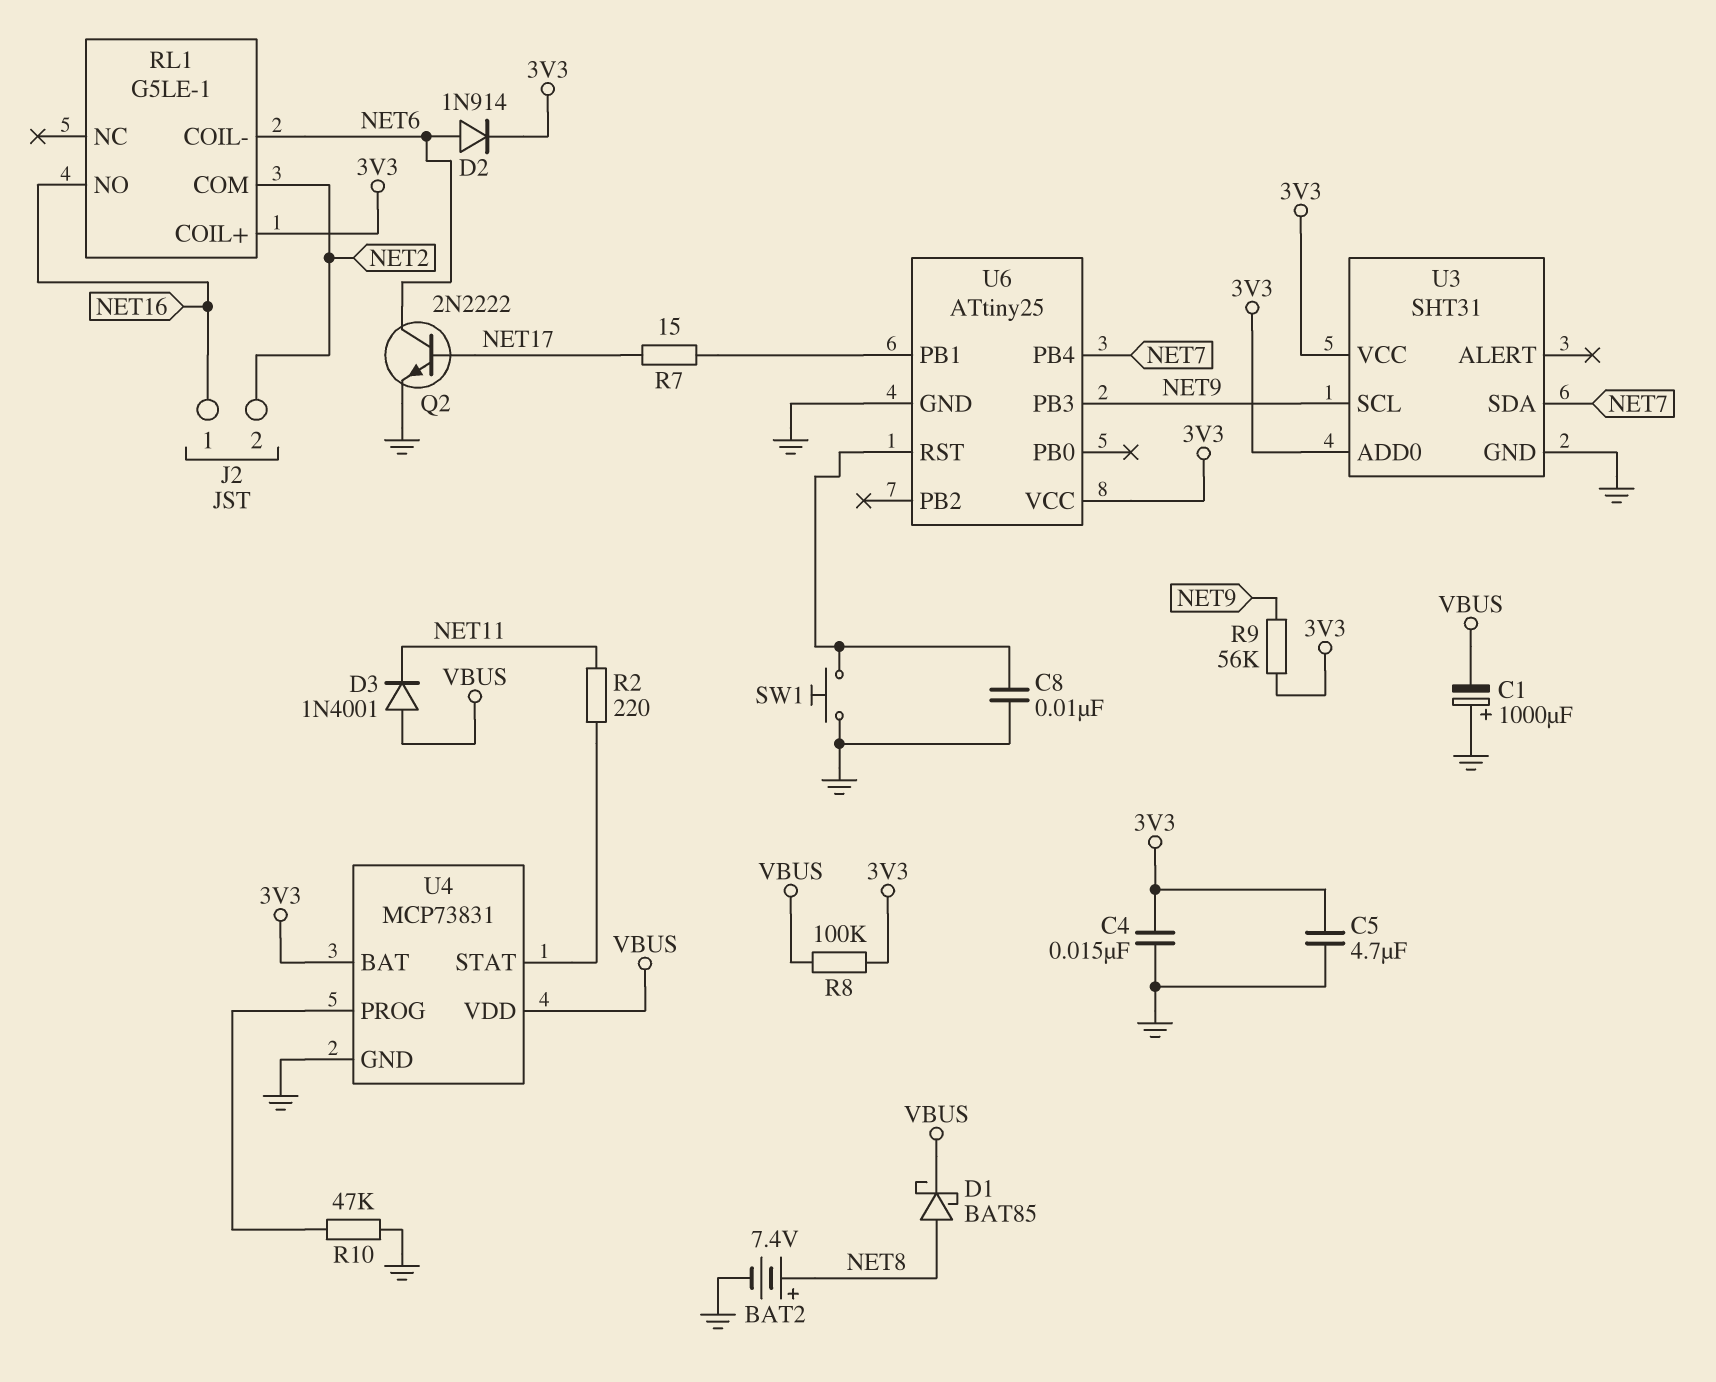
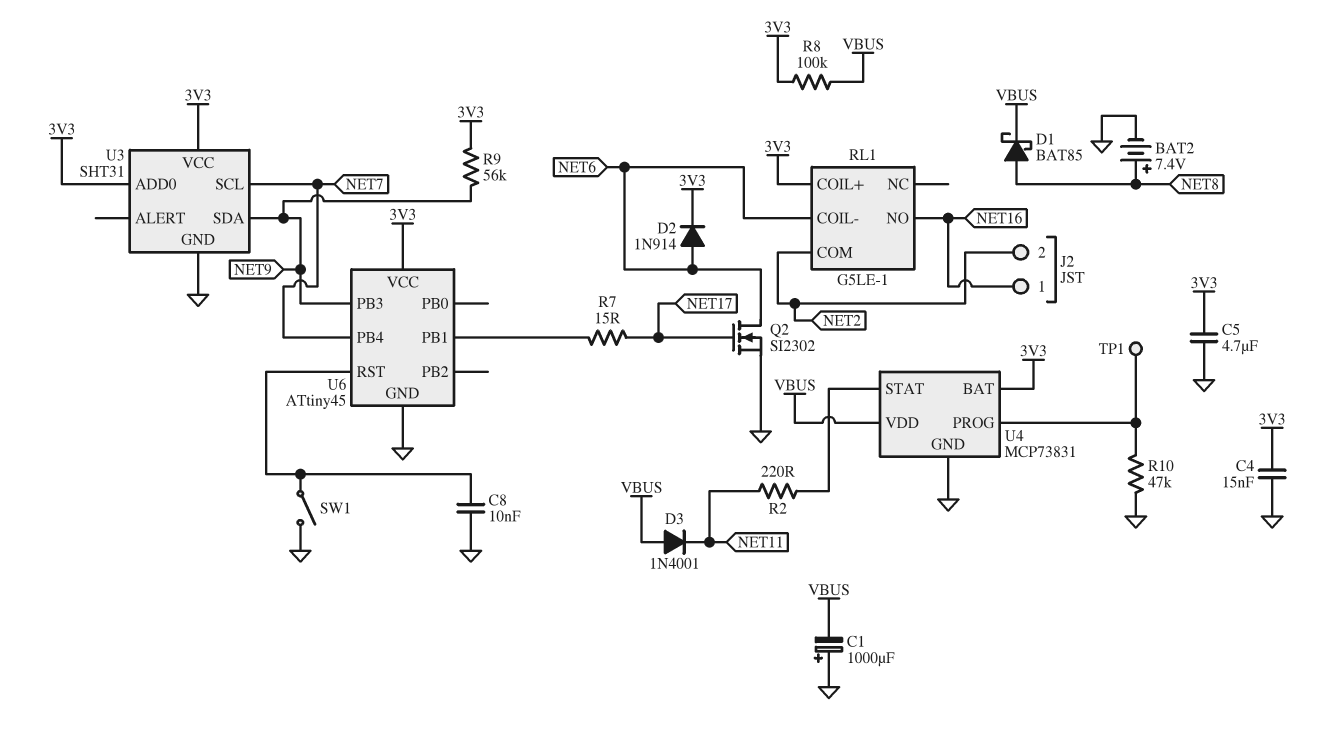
Q2: NPN 2N2222 (B NET17, C NET6, E GND) -> NMOS SI2302 (G NET17, D NET6, S GND)
SW1: button (GND, U6/RST) -> switch (GND, U6/RST)
TP1: none -> test point (U4/PROG)
U3 pin SCL: NET9 -> NET7
U3 pin SDA: NET7 -> NET9
U6: ATtiny25 -> ATtiny45

